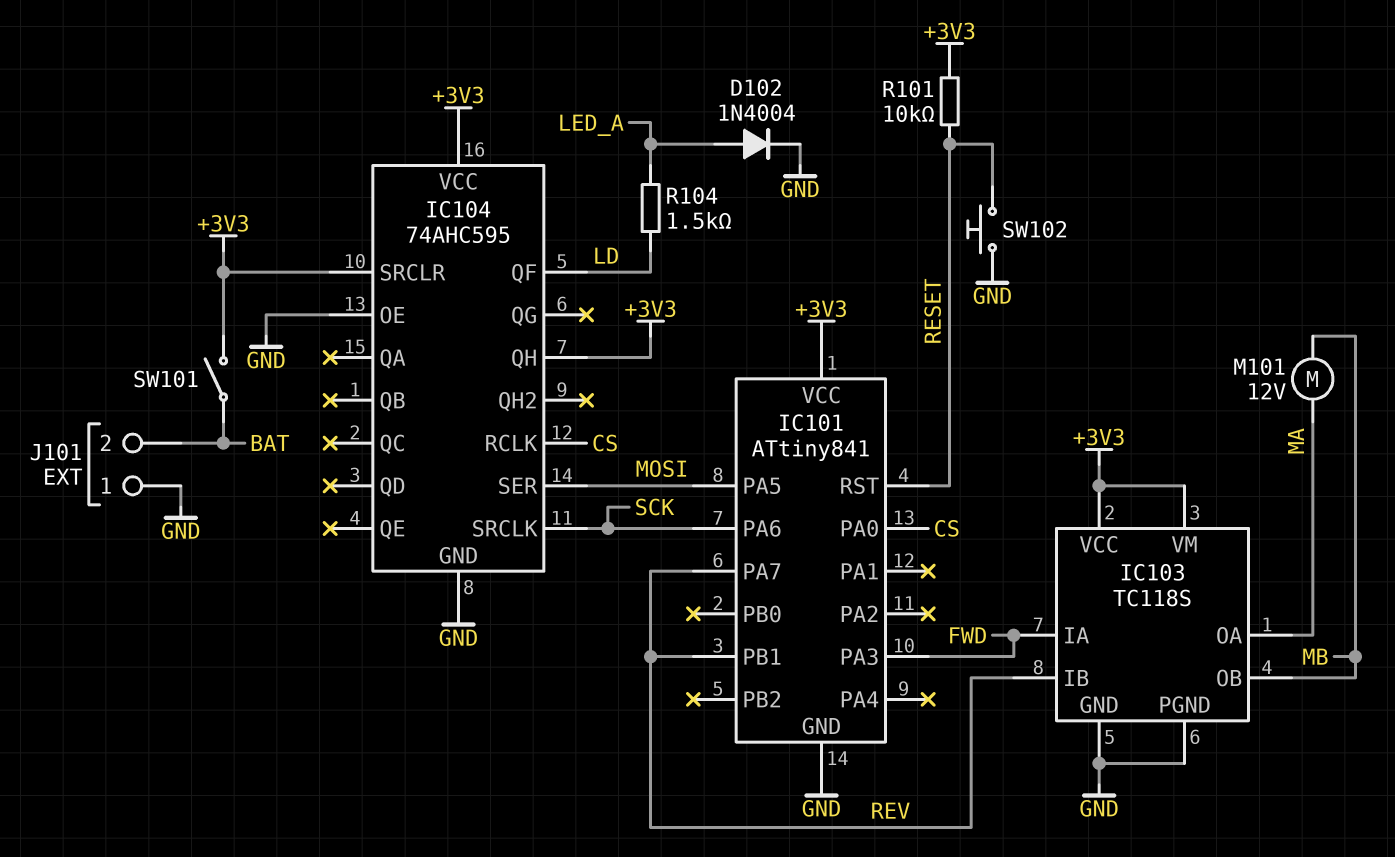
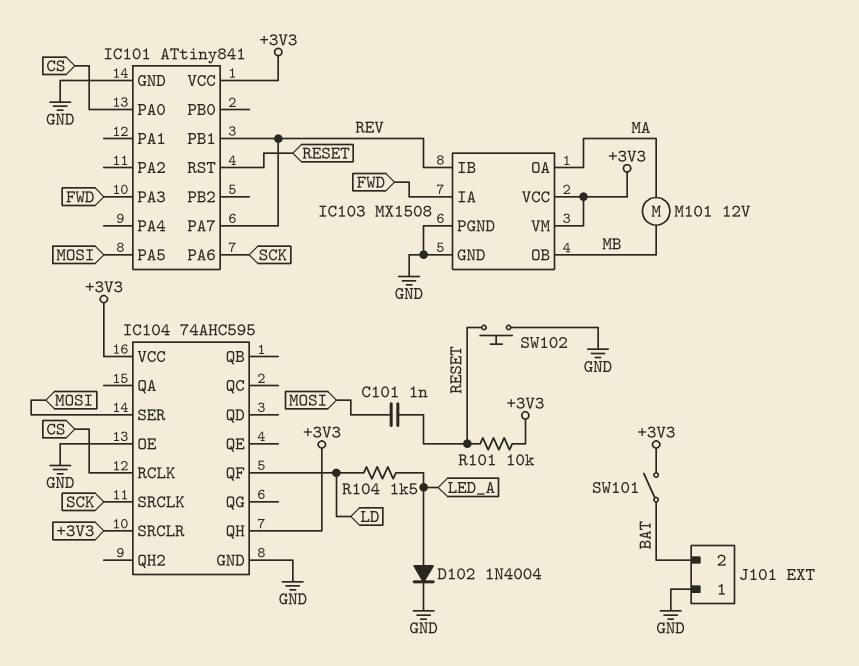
C101: none -> 1nF (MOSI, RESET)
IC103: TC118S -> MX1508

